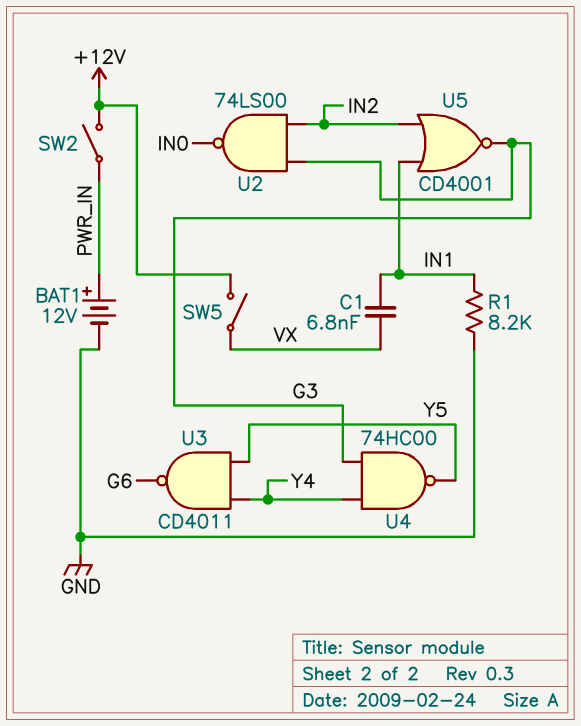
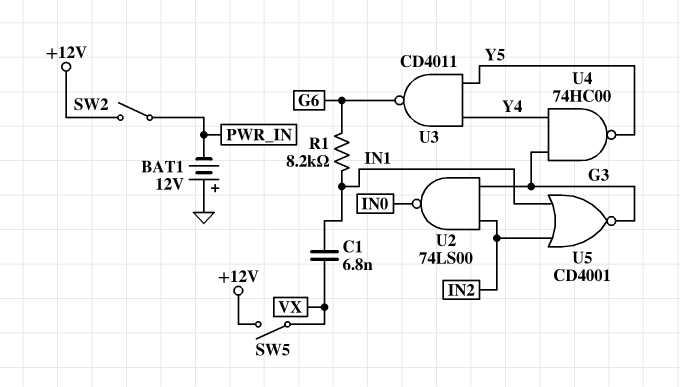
BAT1: 12V (plus PWR_IN, minus GND) -> 12V (plus GND, minus PWR_IN)
R1: 8.2k (GND, IN1) -> 8.2k (G6, IN1)

